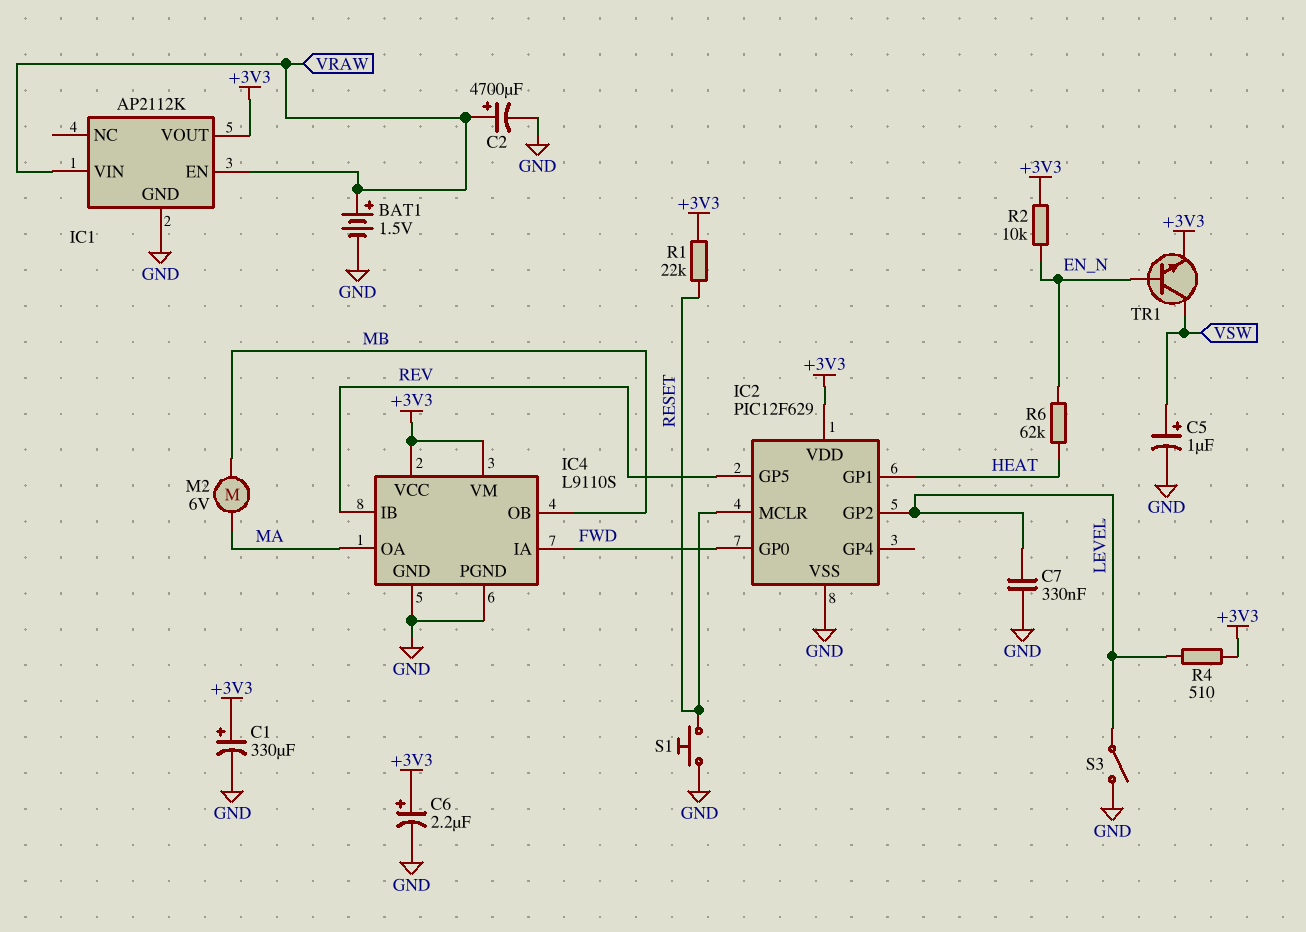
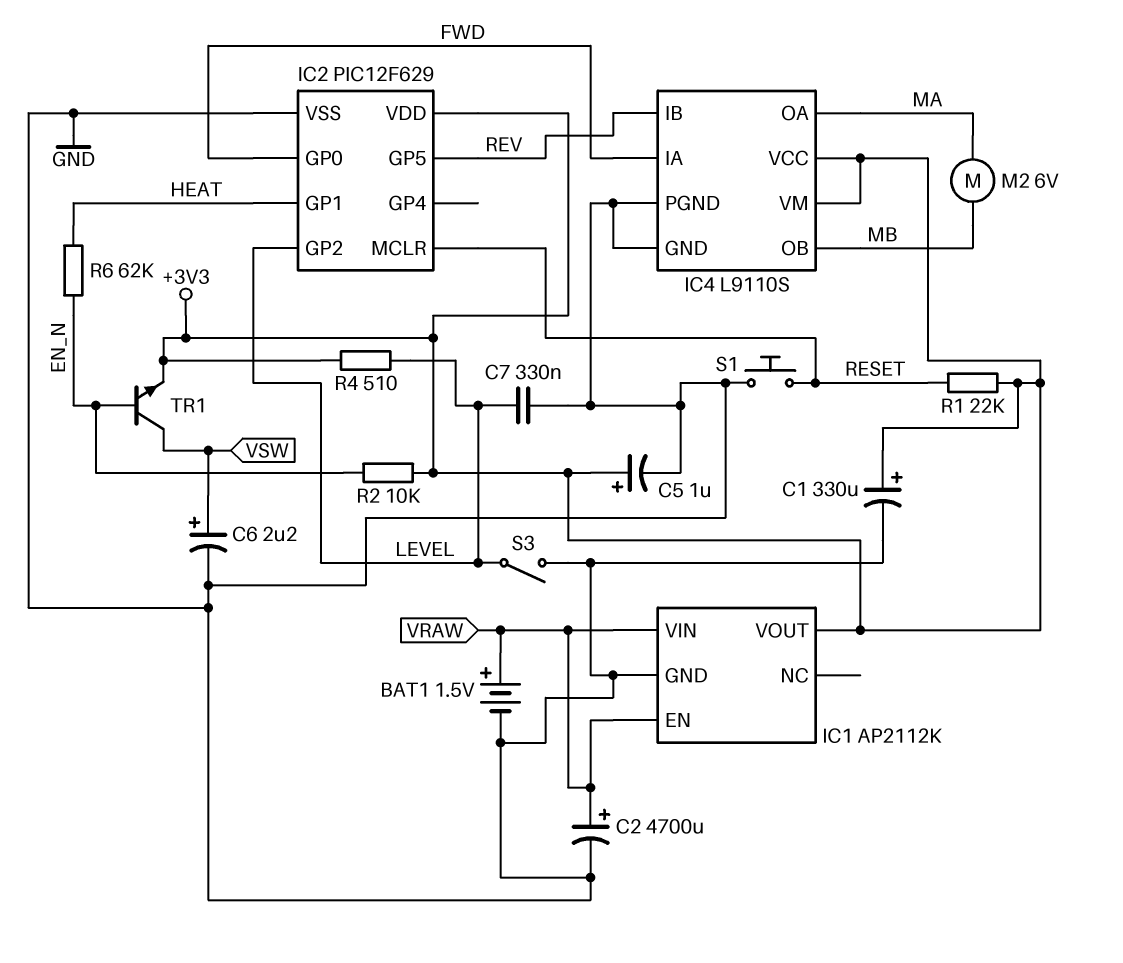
C5: 1uF (plus VSW, minus GND) -> 1uF (plus +3V3, minus GND)
C6: 2.2uF (plus +3V3, minus GND) -> 2.2uF (plus VSW, minus GND)

